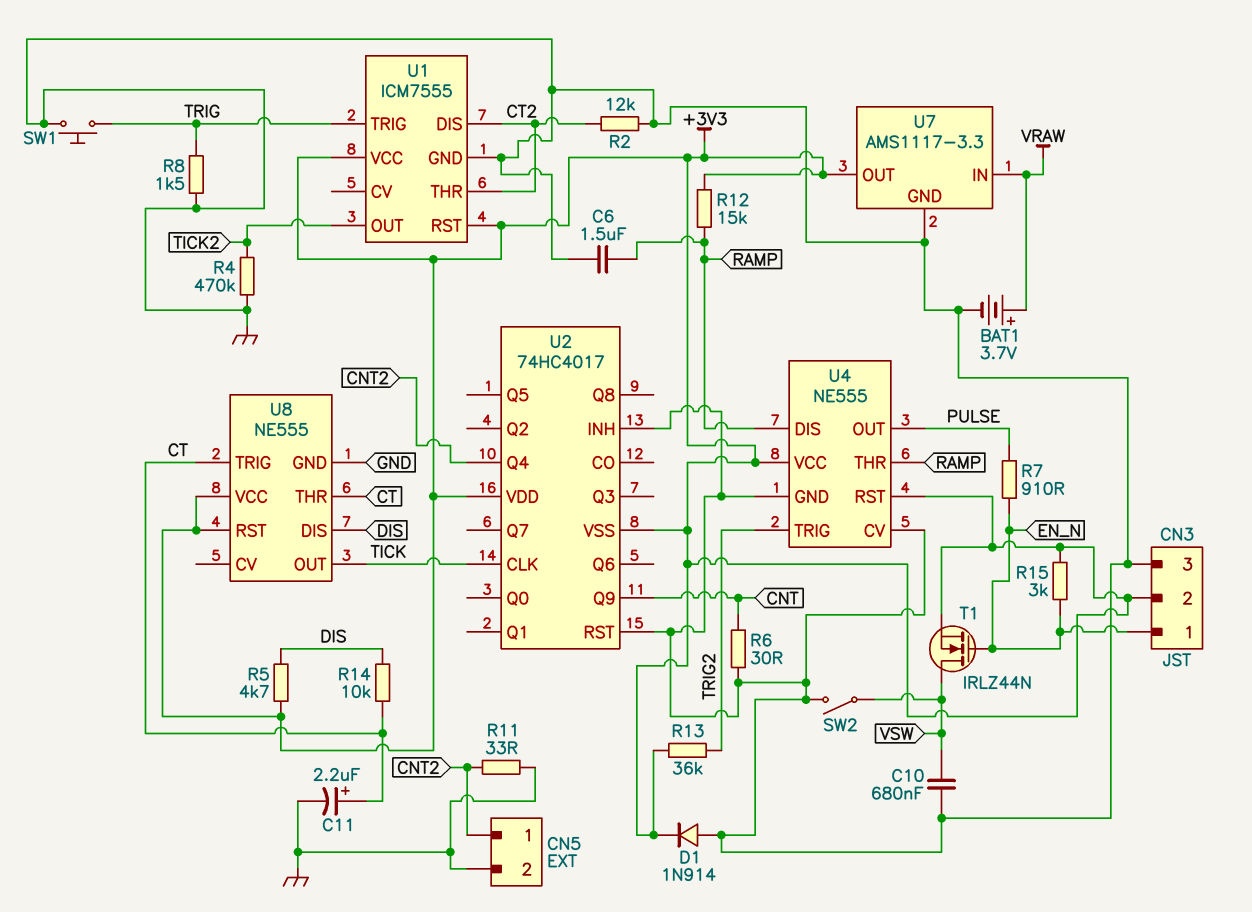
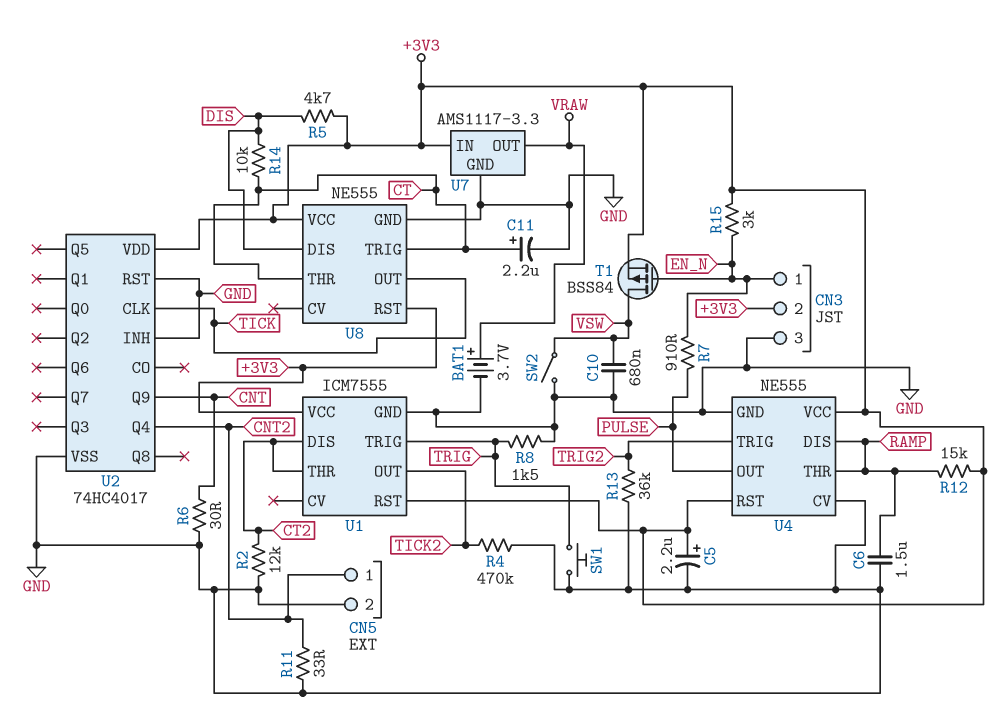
C5: none -> 2.2uF (plus +3V3, minus GND)
D1: diode 1N914 (A GND, K +3V3) -> none
R13: 36k (+3V3, TRIG2) -> 36k (GND, TRIG2)
T1: NMOS IRLZ44N (G EN_N, D VSW, S +3V3) -> PMOS BSS84 (G EN_N, D VSW, S +3V3)
U2 pin VSS: +3V3 -> GND
U7 pin IN: VRAW -> +3V3
U7 pin OUT: +3V3 -> VRAW

